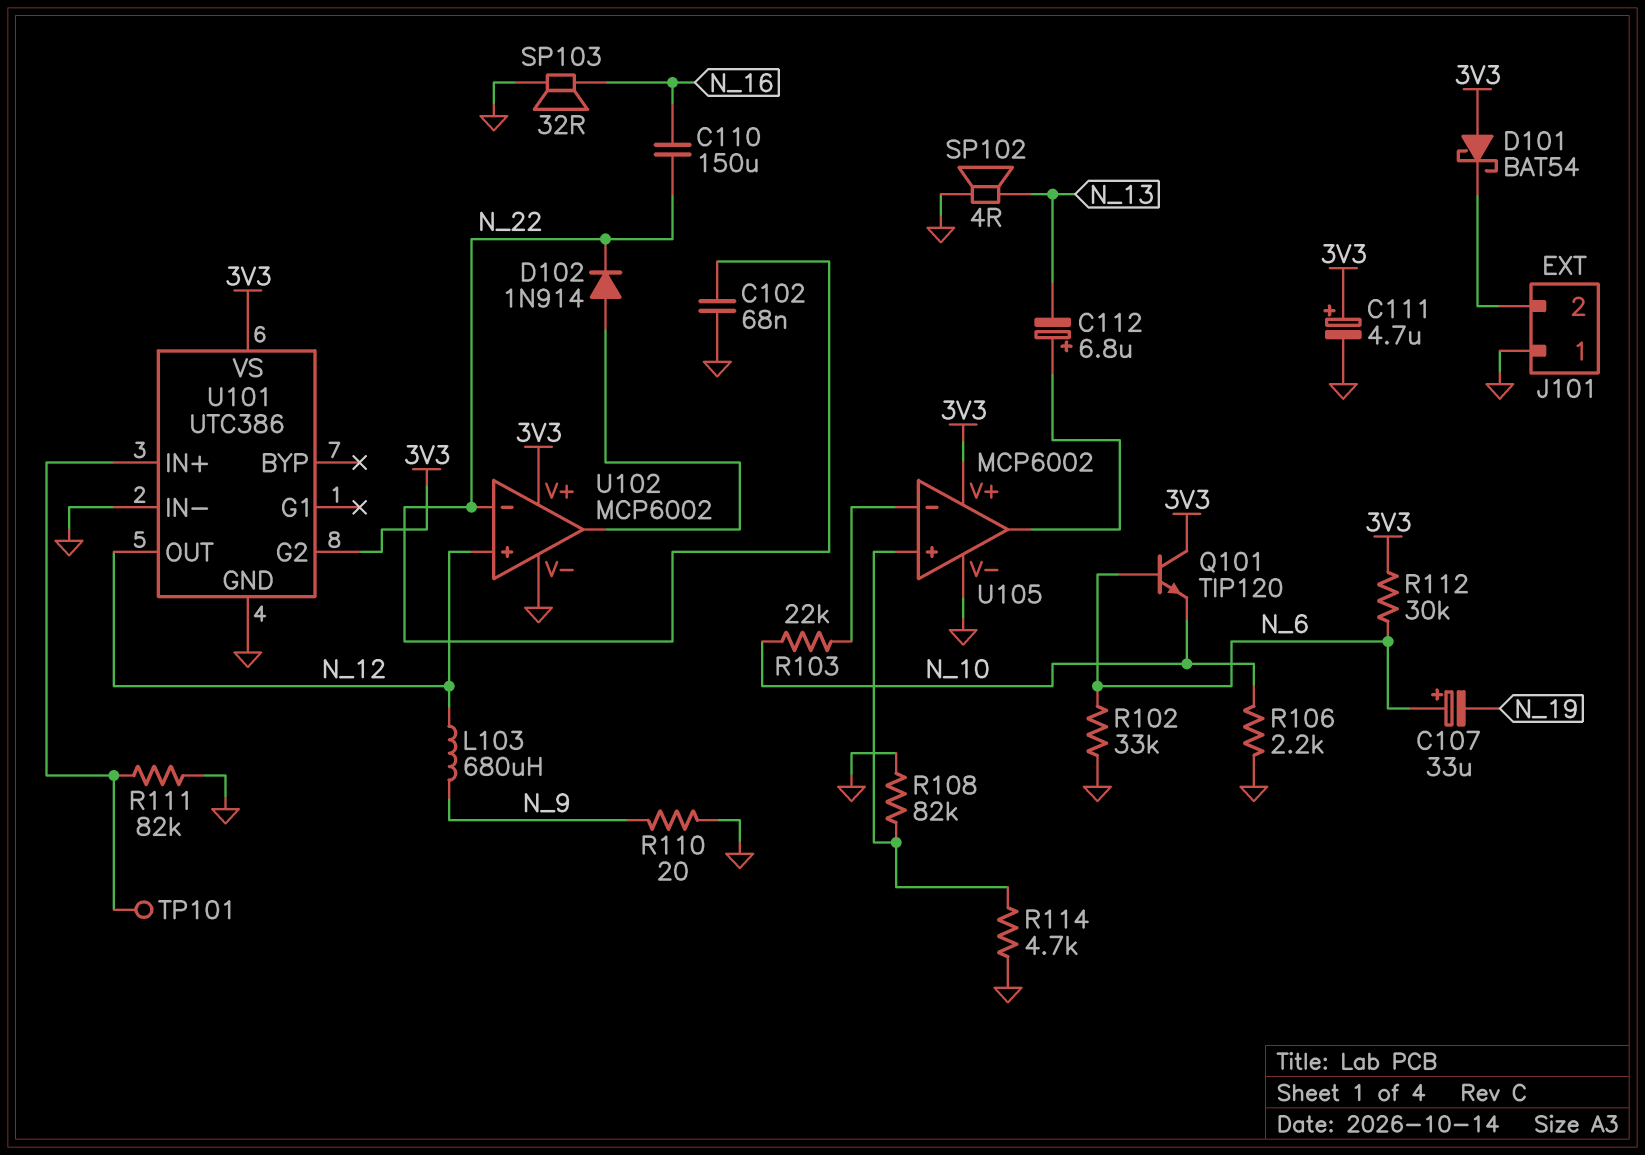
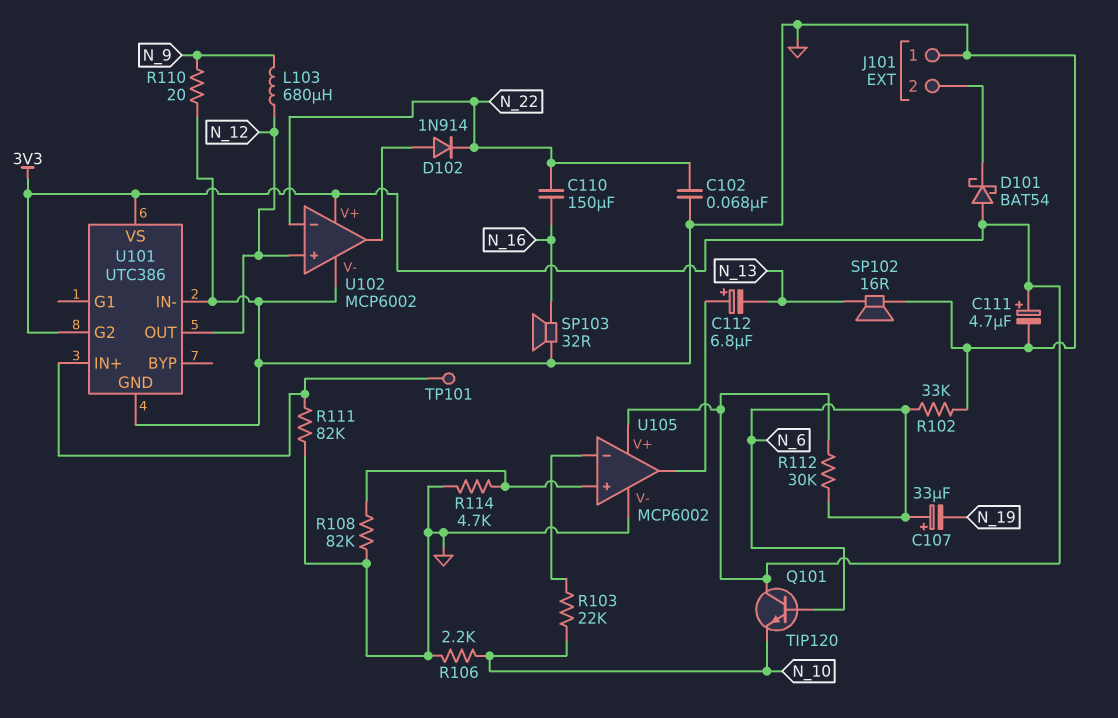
SP102: speaker 4R (GND, N_13) -> speaker 16R (GND, N_13)

